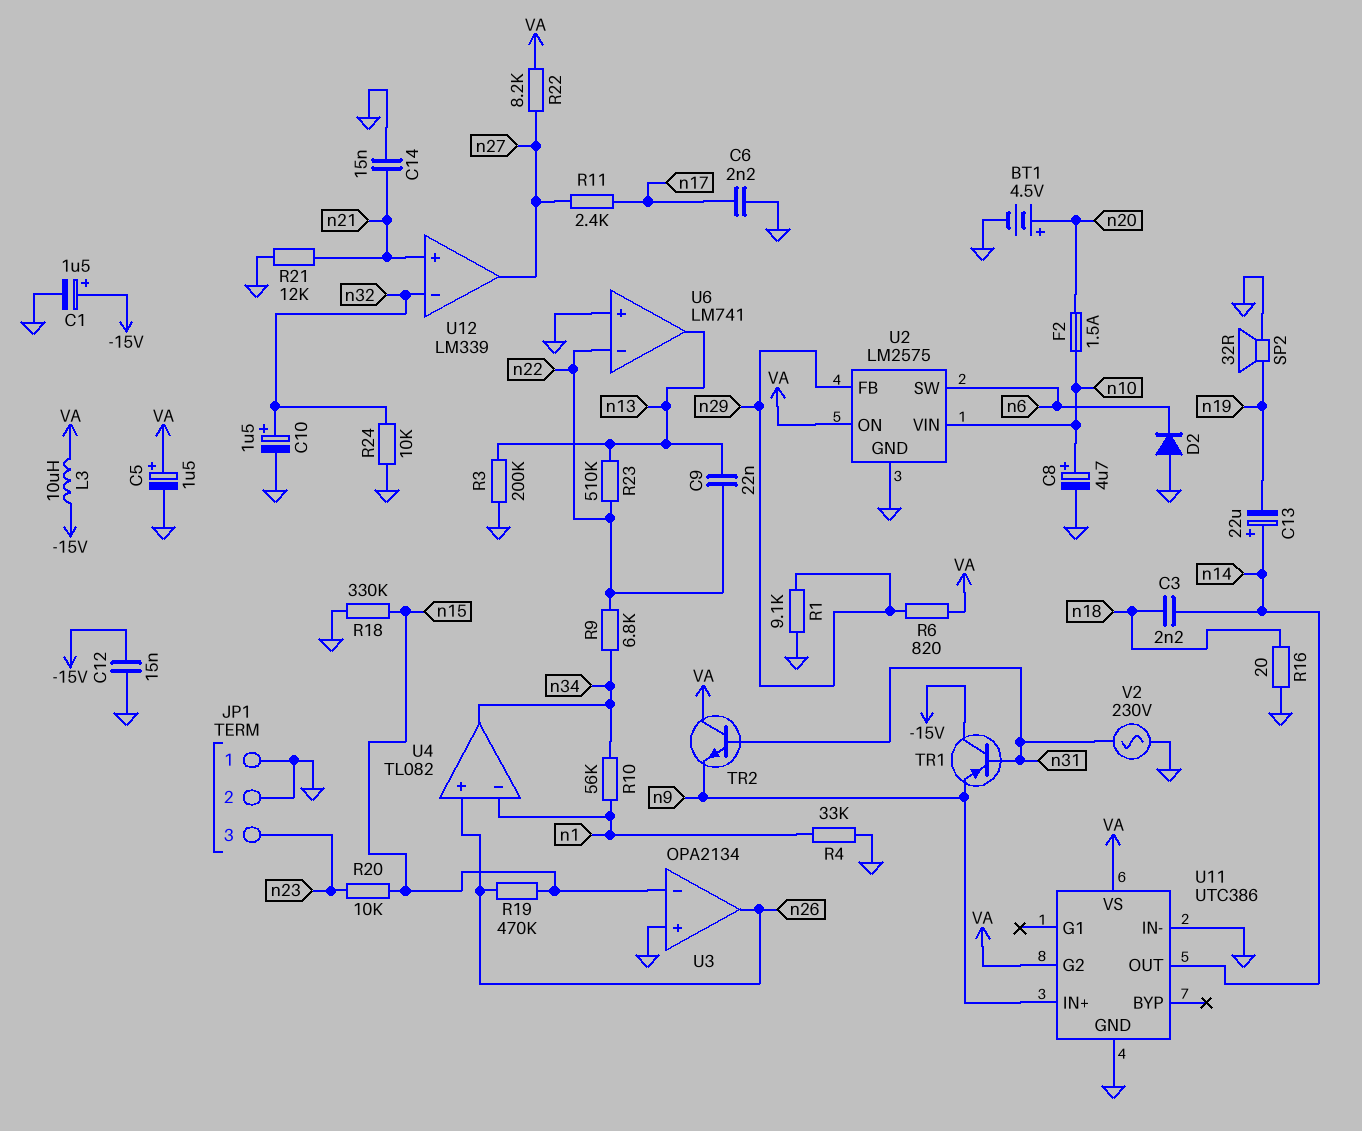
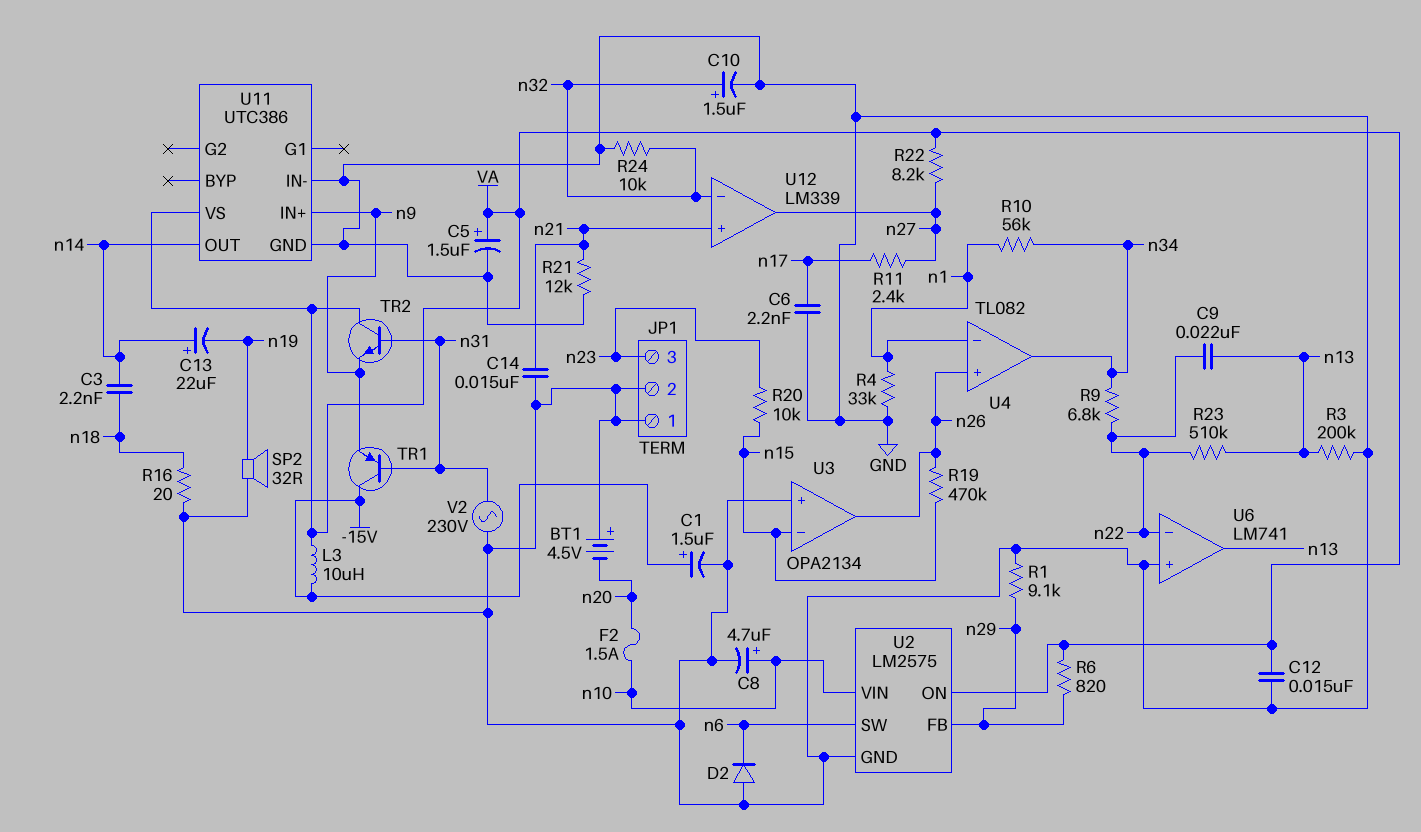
BT1: 4.5V (plus n20, minus GND) -> 4.5V (plus GND, minus n20)
C12: 15nF (-15V, GND) -> 15nF (GND, VA)
R18: 330k (GND, n15) -> none
U11 pin G2: VA -> none

